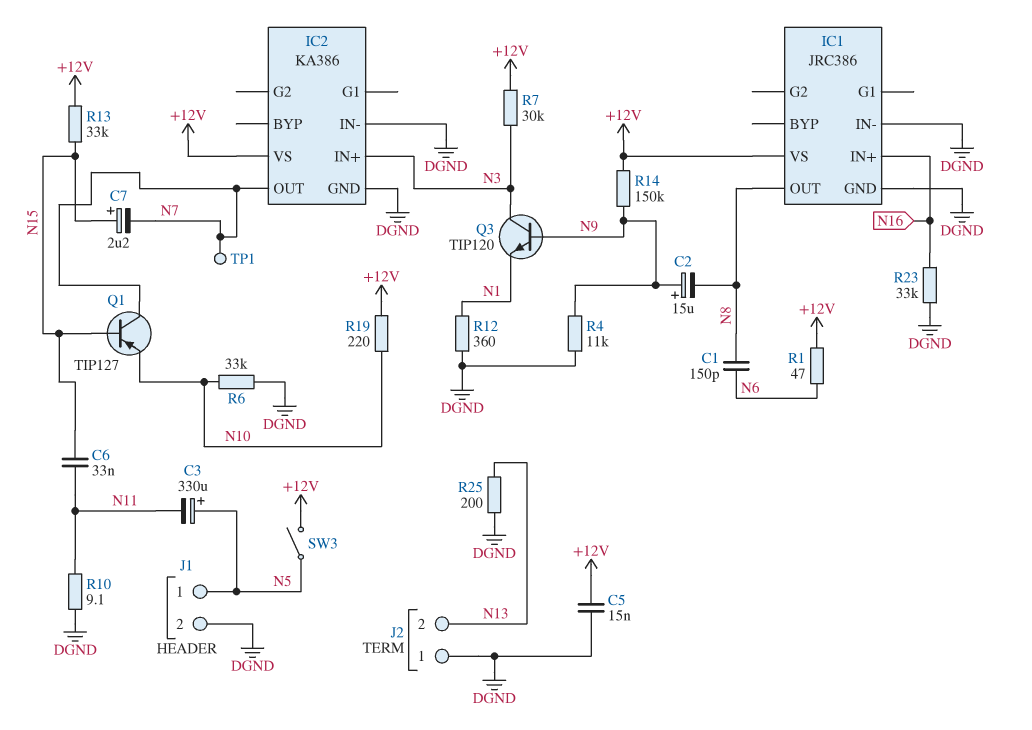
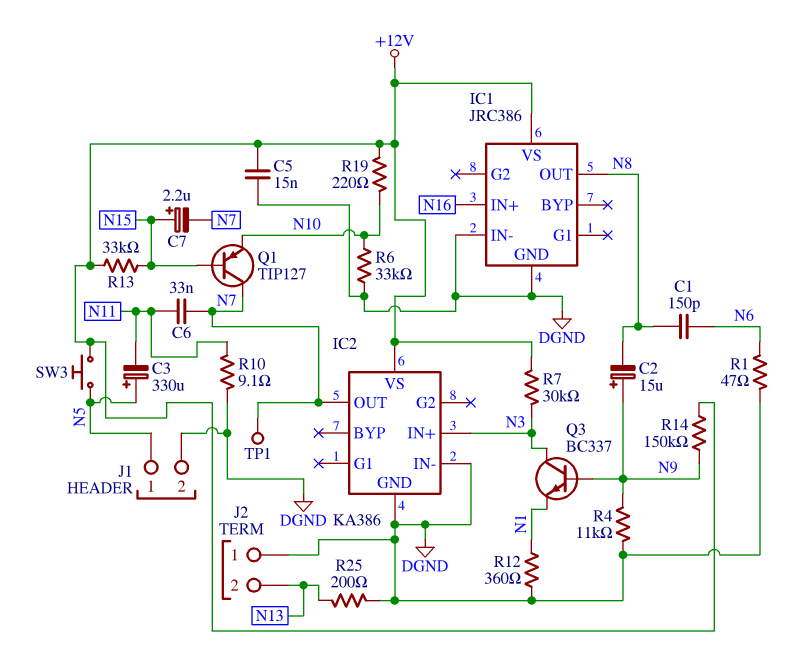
C6: 33nF (N11, N15) -> 33nF (N7, N11)
Q3: NPN TIP120 (B N9, C N3, E N1) -> NPN BC337 (B N9, C N3, E N1)
R1: 47 (+12V, N6) -> 47 (DGND, N6)
R23: 33k (DGND, N16) -> none
SW3: switch (+12V, N5) -> button (+12V, N5)

